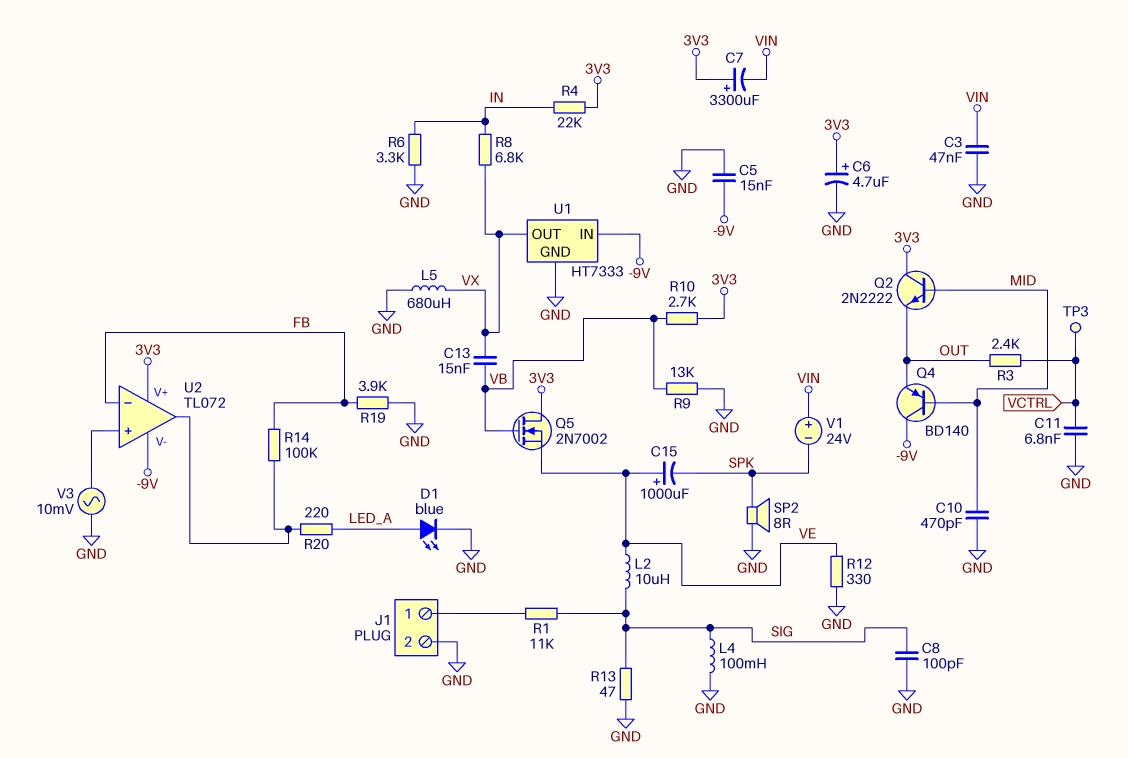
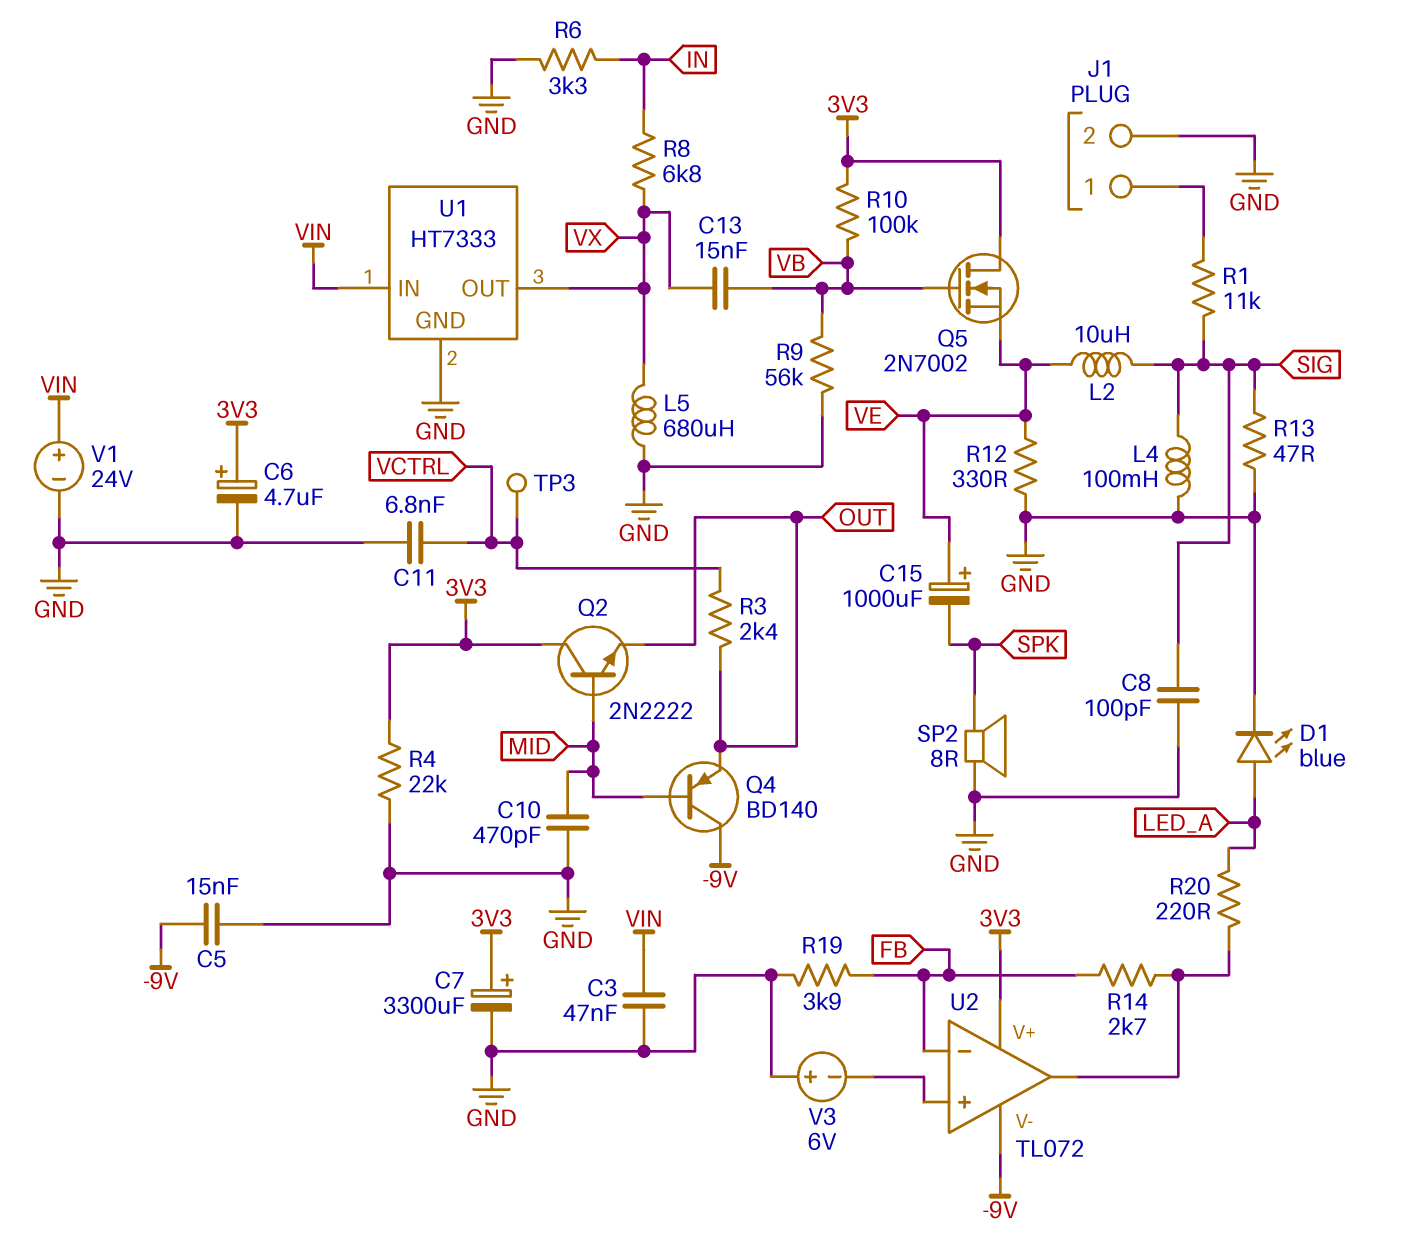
C7: 3300uF (plus 3V3, minus VIN) -> 3300uF (plus 3V3, minus GND)
R4: 22k (3V3, IN) -> 22k (3V3, GND)
R9: 13k (GND, VB) -> 56k (GND, VB)
R10: 2.7k (3V3, VB) -> 100k (3V3, VB)
R14: 100k (FB, U2/out) -> 2.7k (FB, U2/out)
U1 pin IN: -9V -> VIN
V1: 24V (plus VIN, minus SPK) -> 24V (plus VIN, minus GND)
V3: AC 10mV (GND, U2/in+) -> 6V (plus GND, minus U2/in+)

